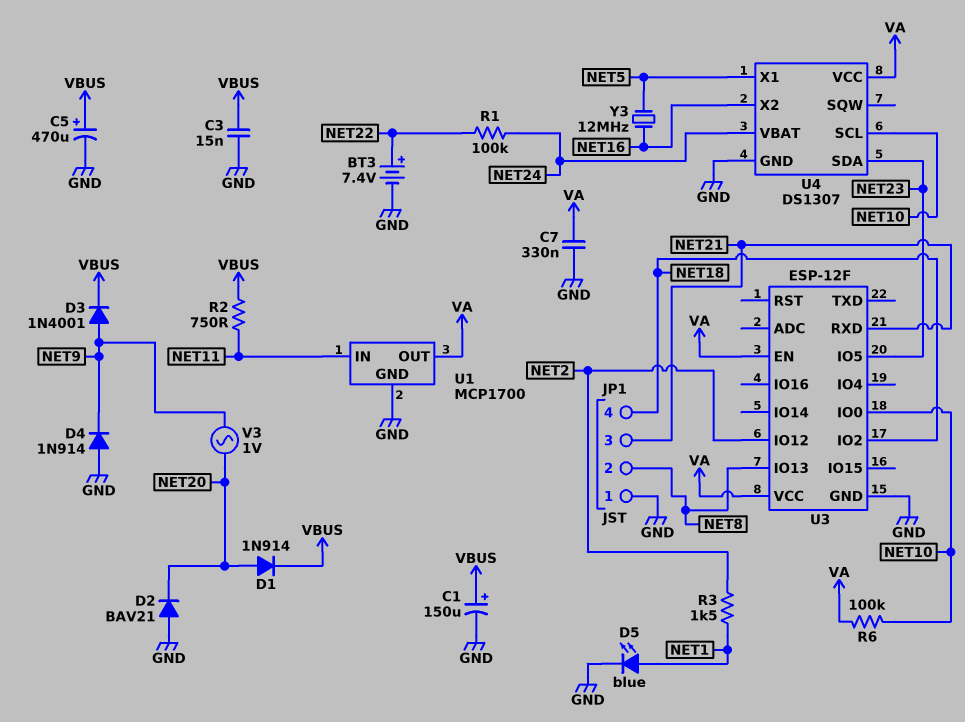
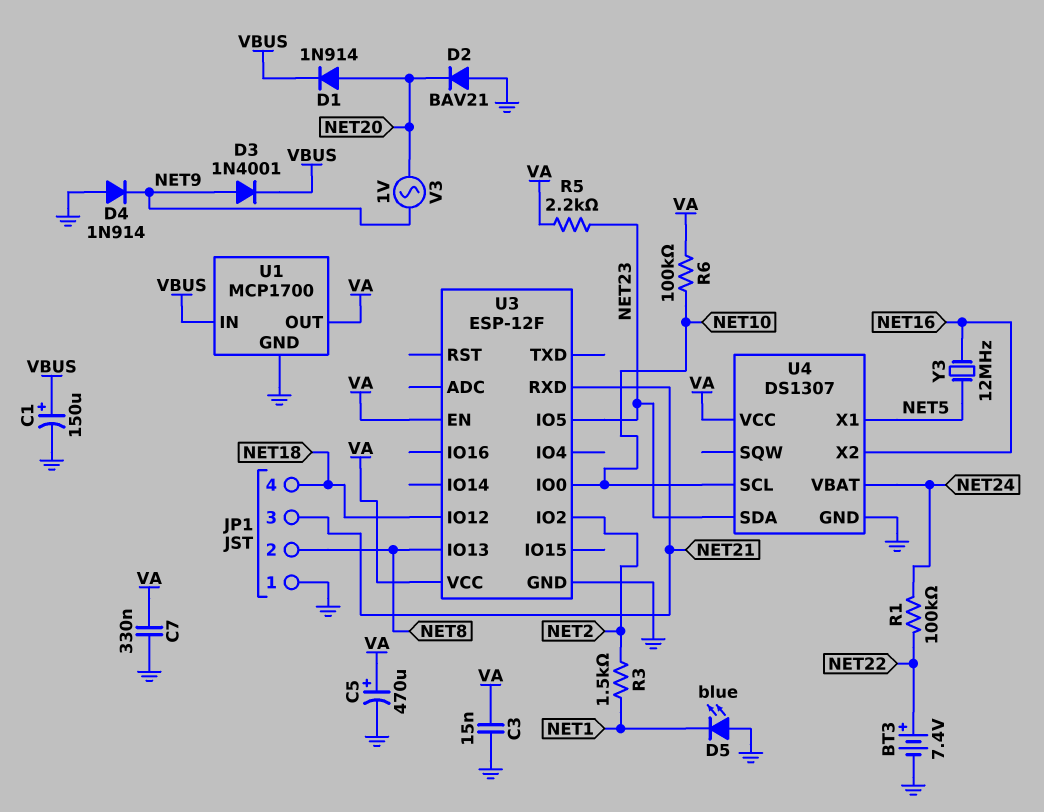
C3: 15nF (GND, VBUS) -> 15nF (GND, VA)
C5: 470uF (plus VBUS, minus GND) -> 470uF (plus VA, minus GND)
D5: LED blue (A NET1, K GND) -> LED blue (A GND, K NET1)
R2: 750 (NET11, VBUS) -> none
R5: none -> 2.2k (NET23, VA)
U1 pin IN: NET11 -> VBUS
U3 pin IO2: NET18 -> NET2
U3 pin IO12: NET2 -> NET18

